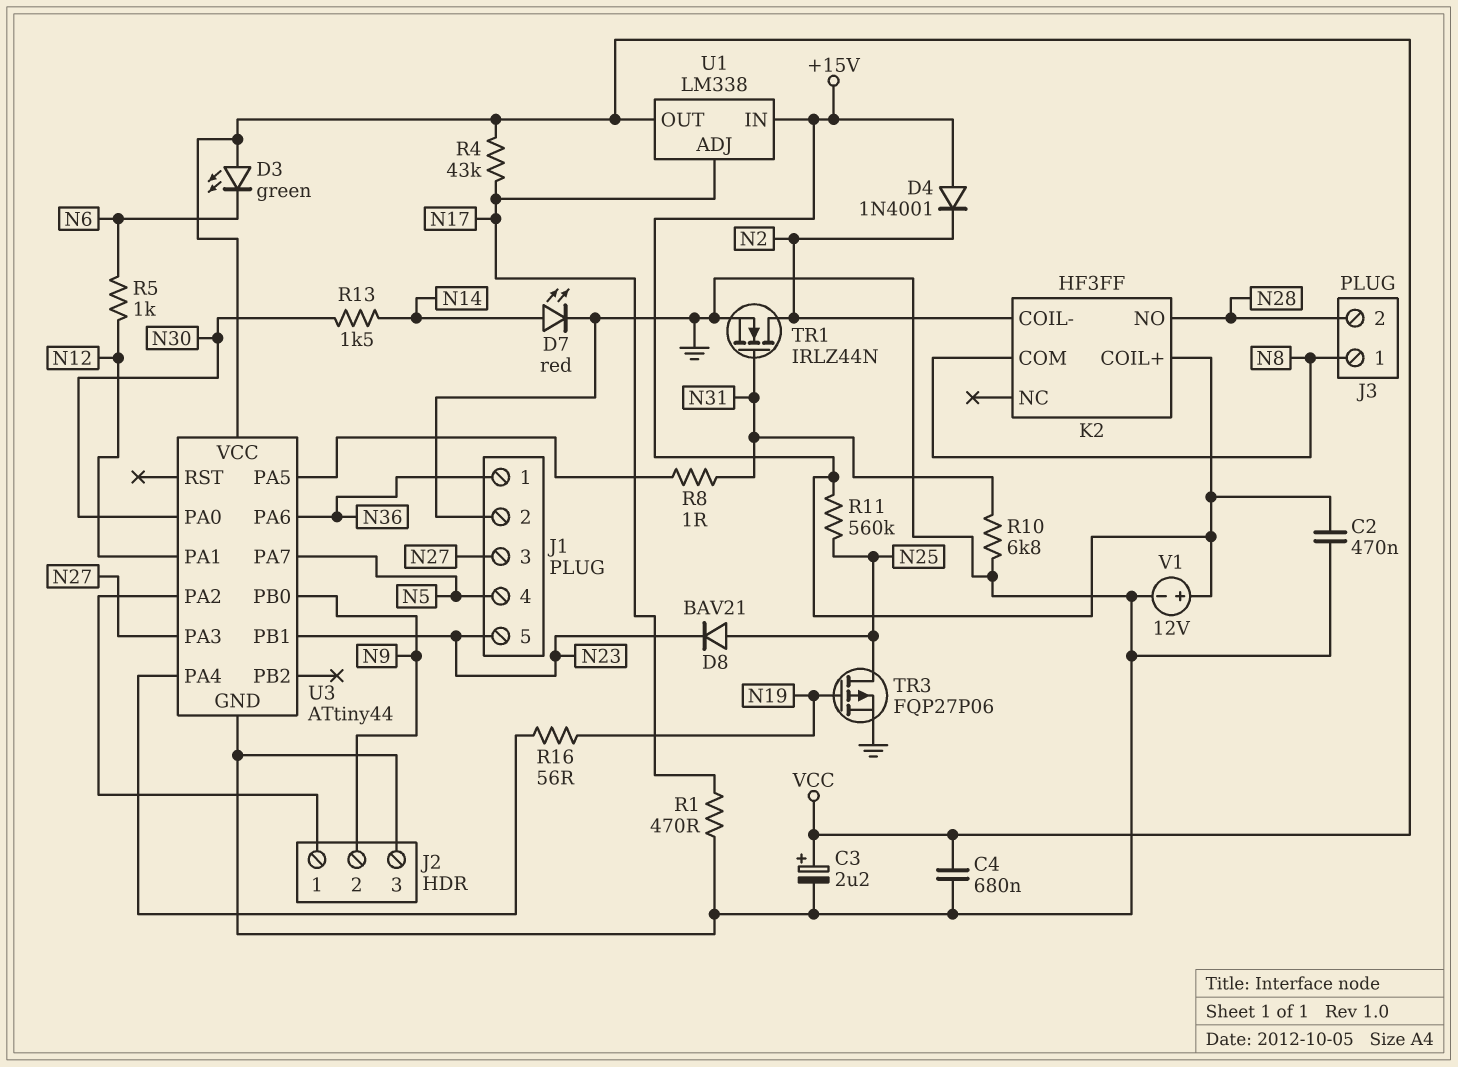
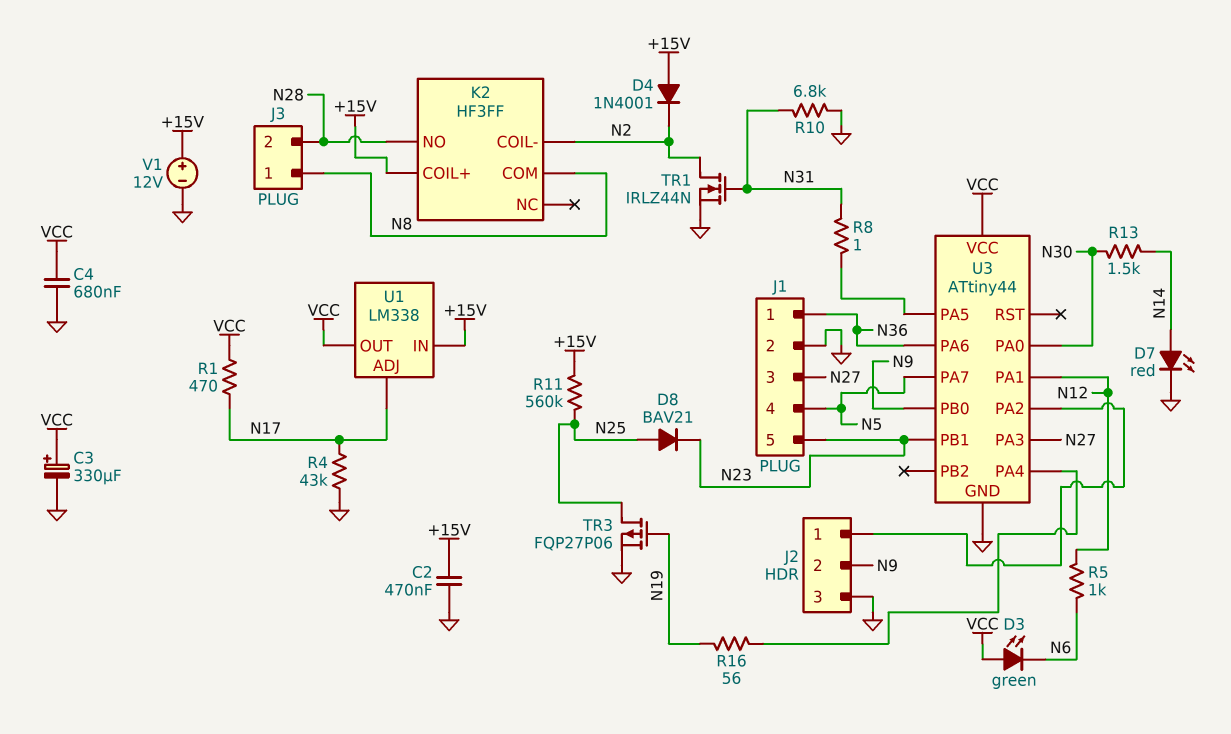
C3: 2.2uF (plus VCC, minus GND) -> 330uF (plus VCC, minus GND)
R1: 470 (GND, N17) -> 470 (N17, VCC)
R4: 43k (N17, VCC) -> 43k (GND, N17)

